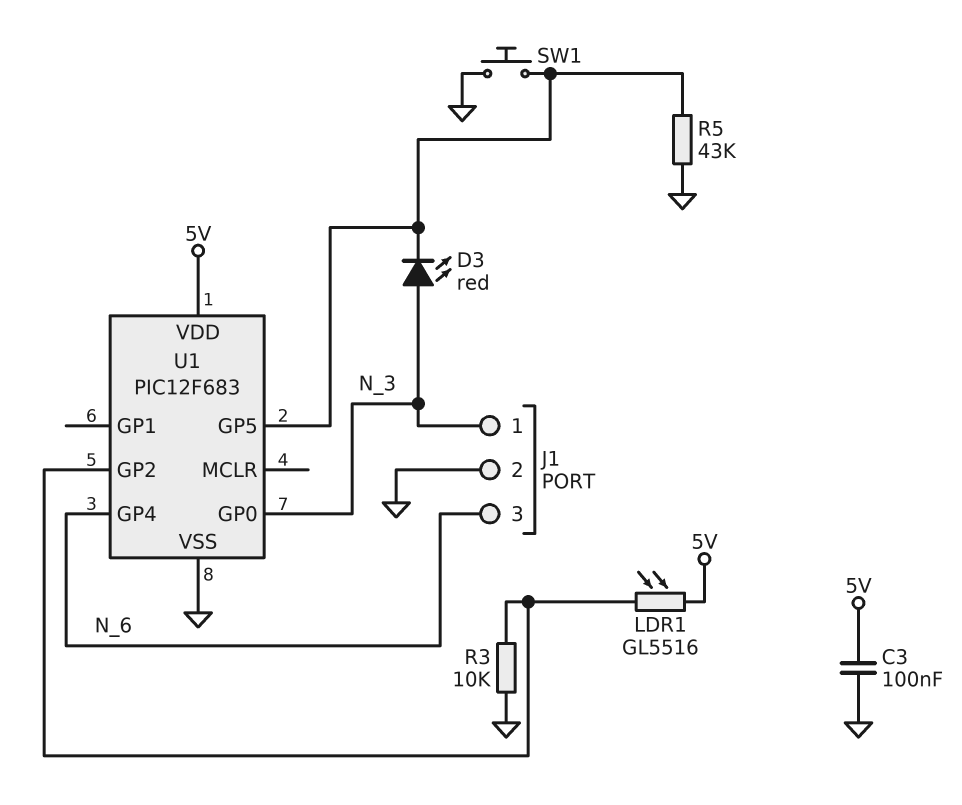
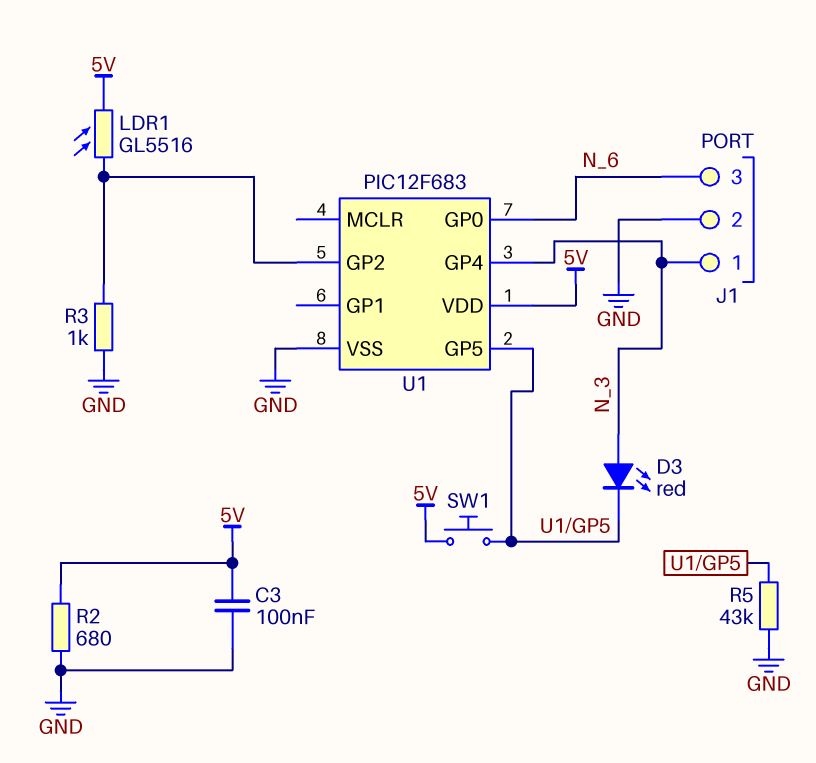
R2: none -> 680 (5V, GND)
R3: 10k (GND, U1/GP2) -> 1k (GND, U1/GP2)
SW1: button (GND, U1/GP5) -> button (5V, U1/GP5)
U1 pin GP0: N_3 -> N_6
U1 pin GP4: N_6 -> N_3

